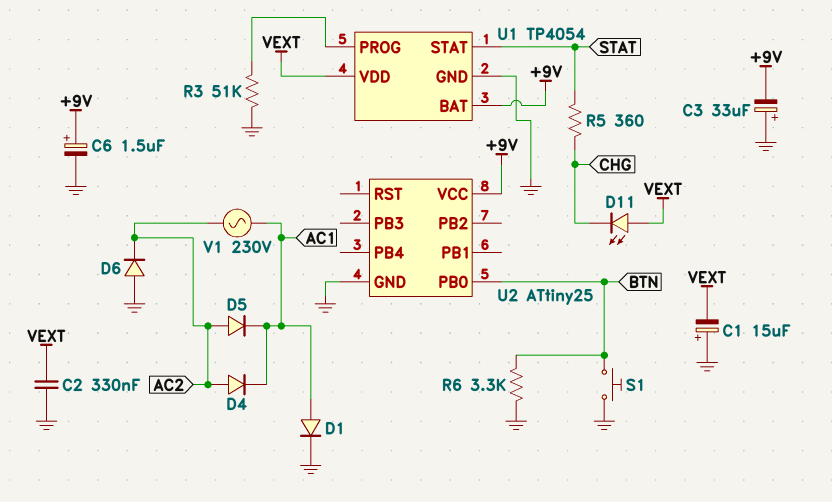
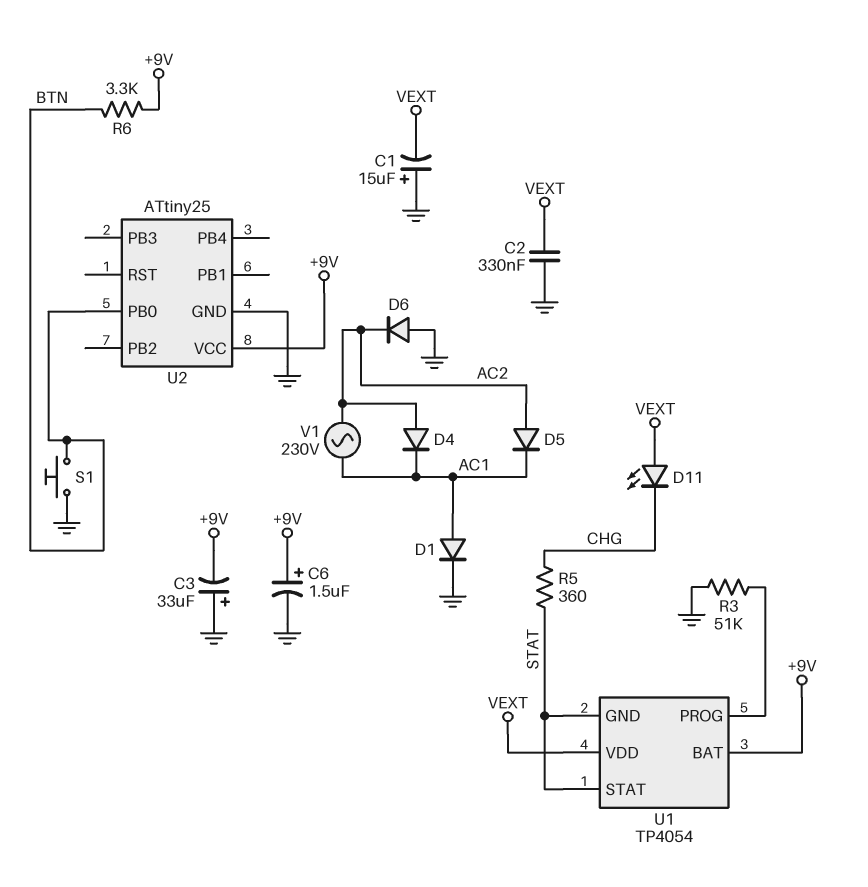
R6: 3.3k (BTN, GND) -> 3.3k (+9V, BTN)
U1 pin GND: GND -> STAT

